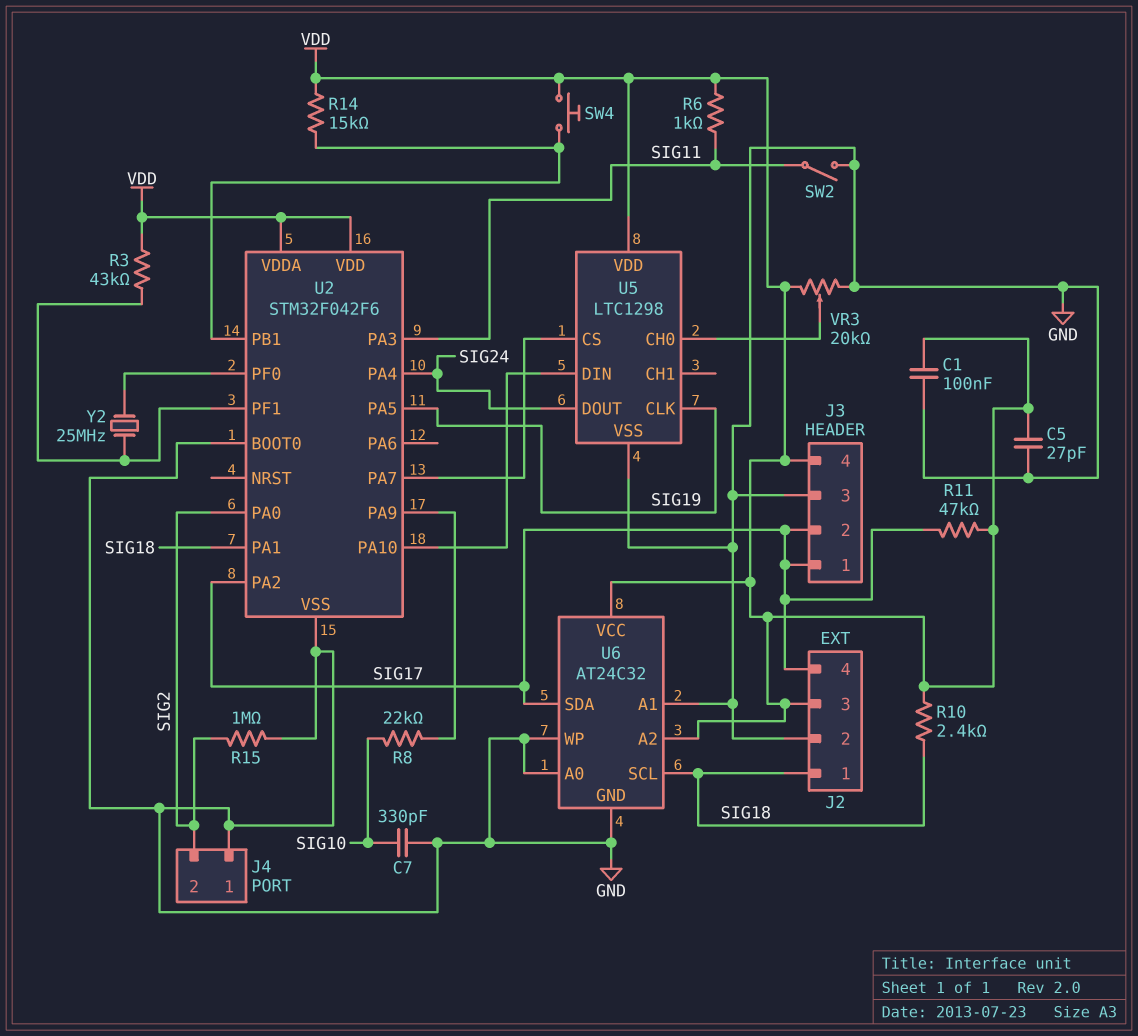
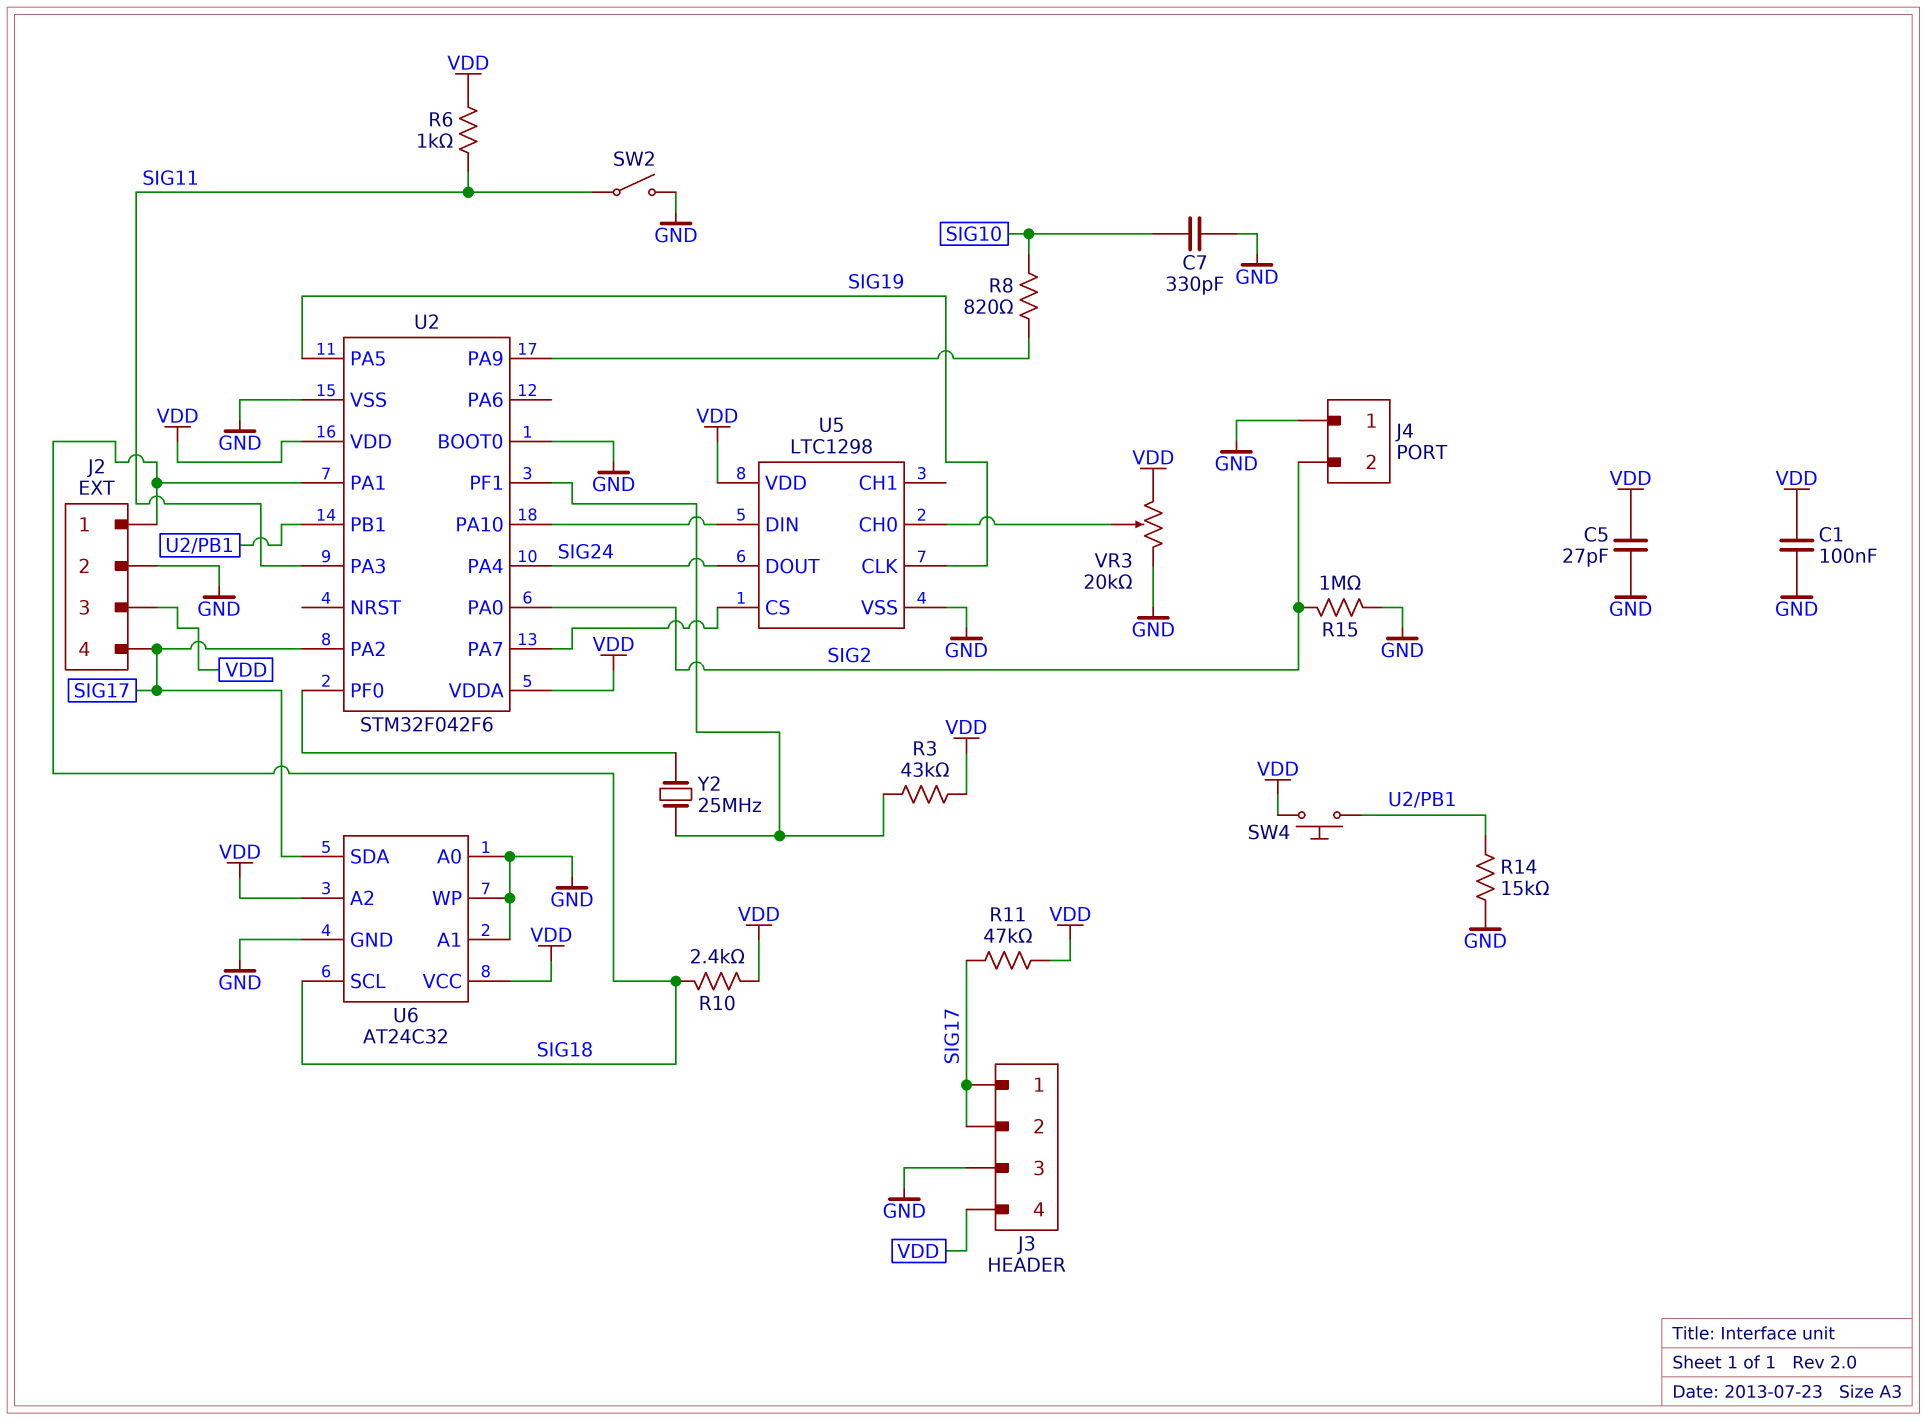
R8: 22k (SIG10, U2/PA9) -> 820 (SIG10, U2/PA9)
R14: 15k (U2/PB1, VDD) -> 15k (GND, U2/PB1)

